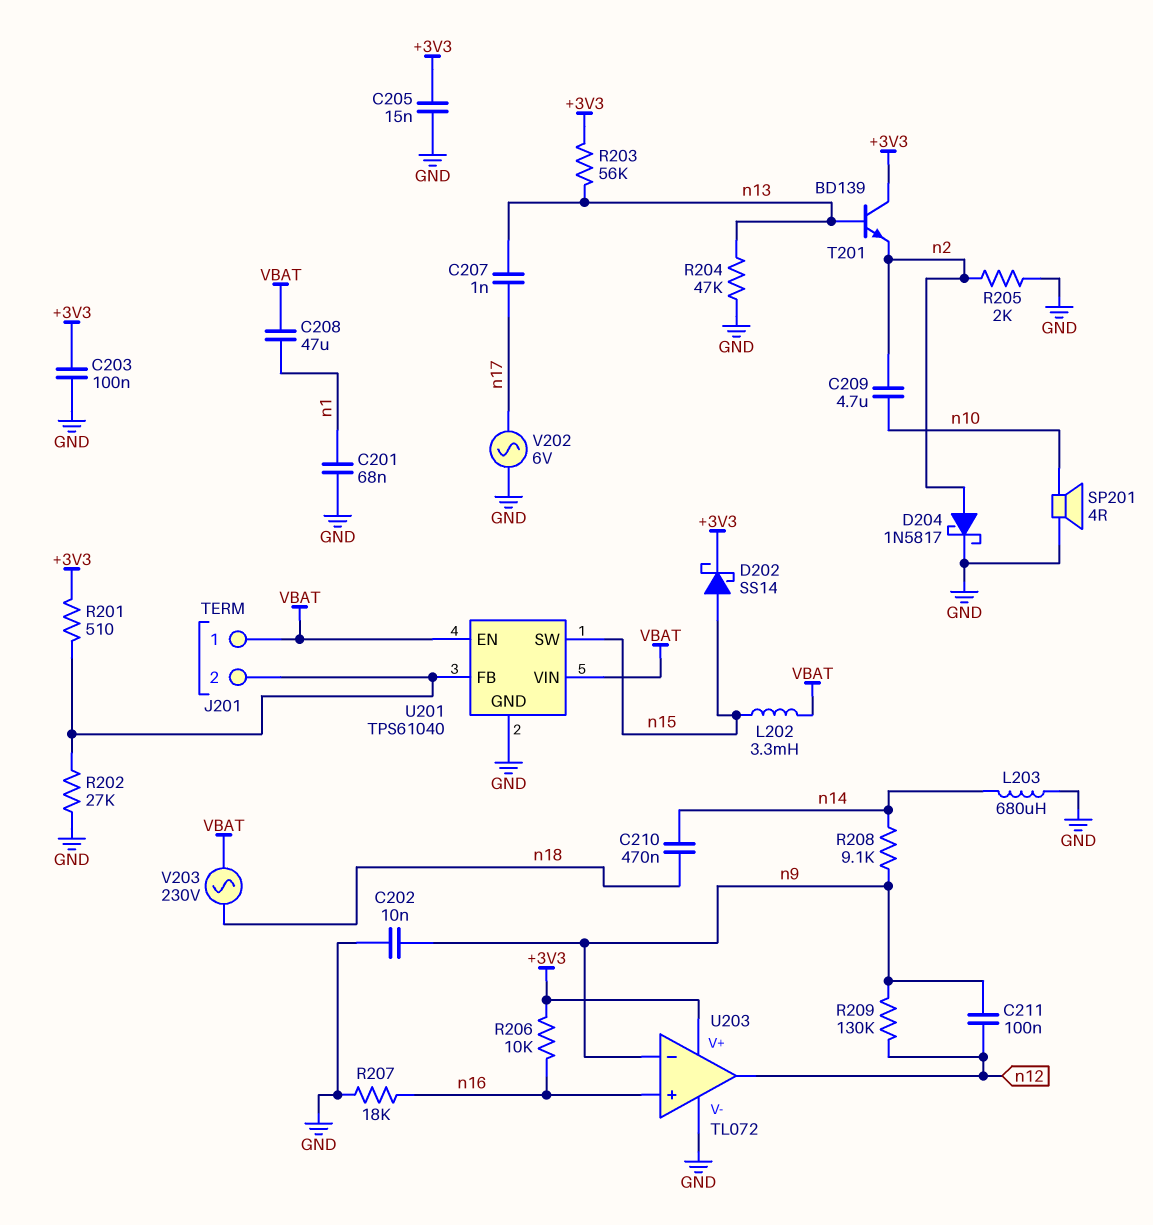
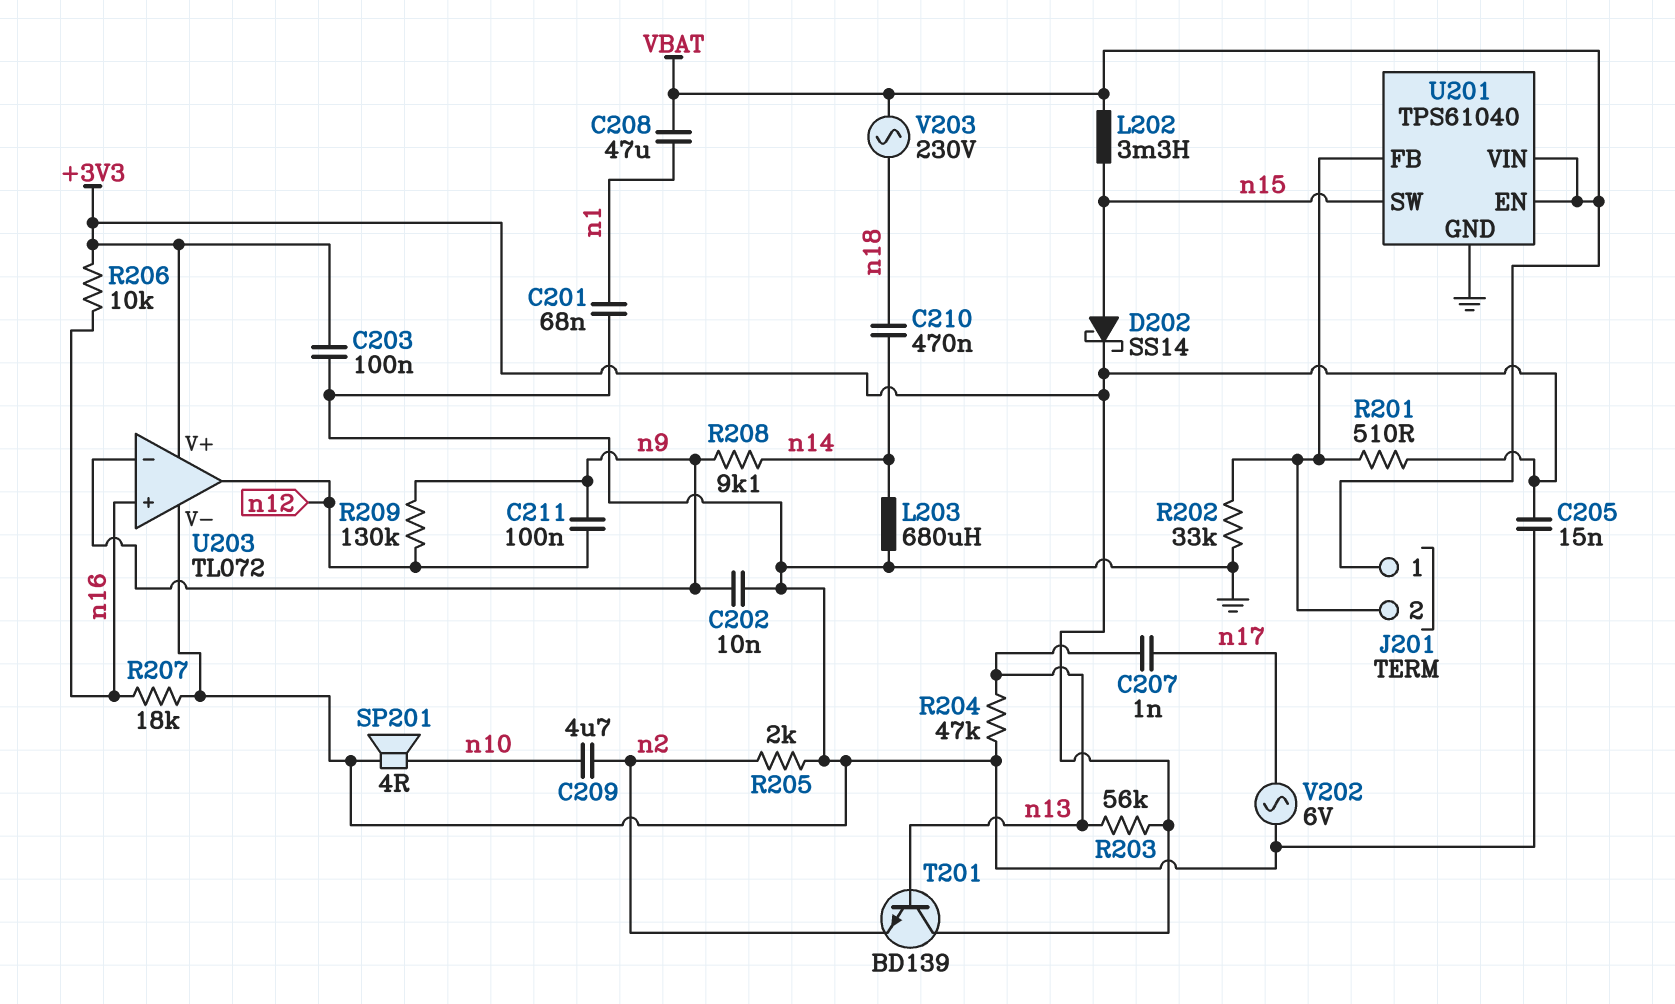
D204: schottky 1N5817 (A n2, K GND) -> none
R202: 27k (GND, J201/2) -> 33k (GND, J201/2)

